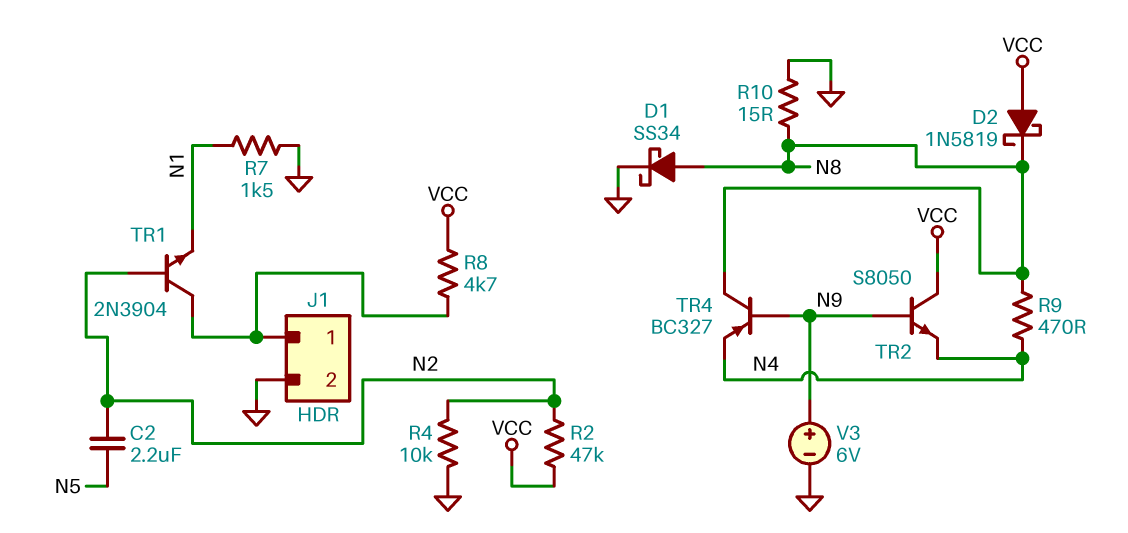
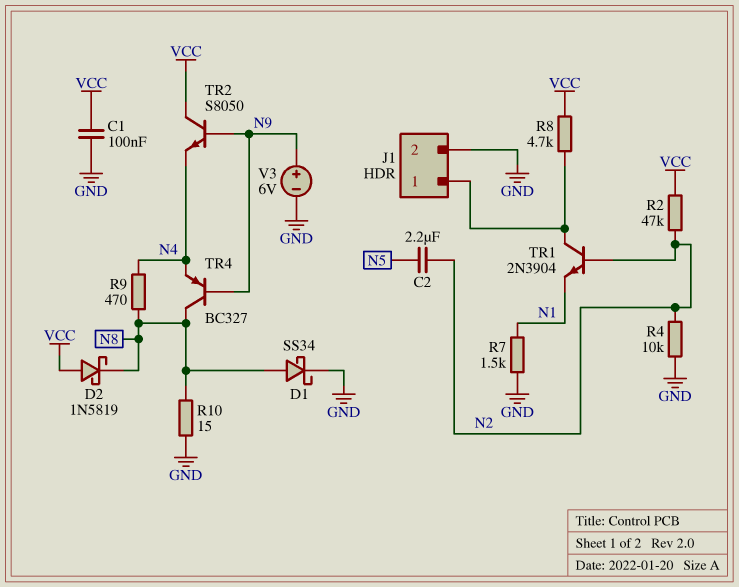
C1: none -> 100nF (GND, VCC)

